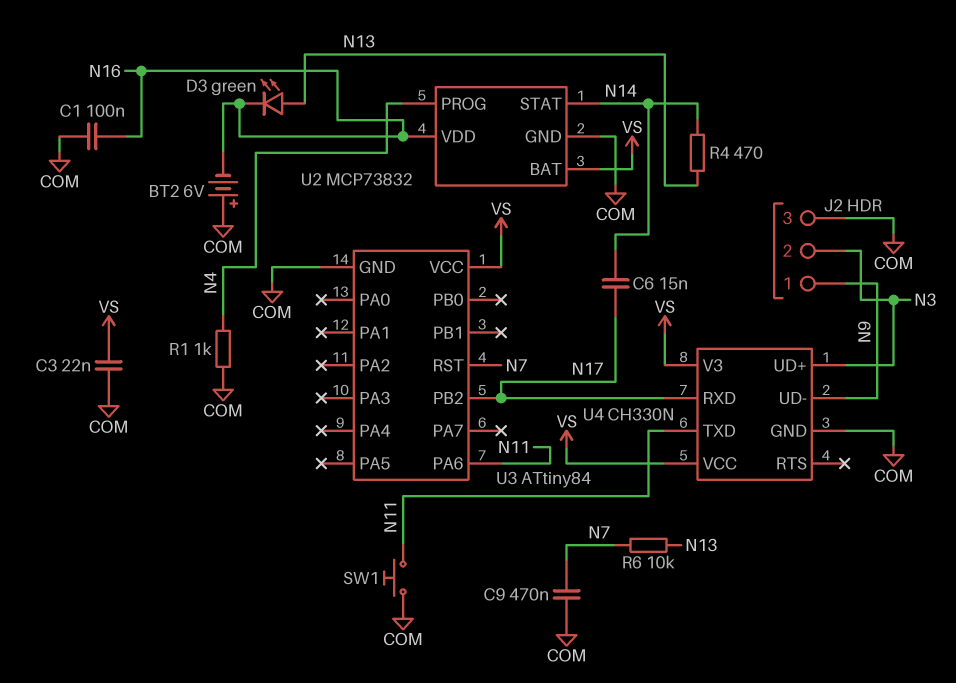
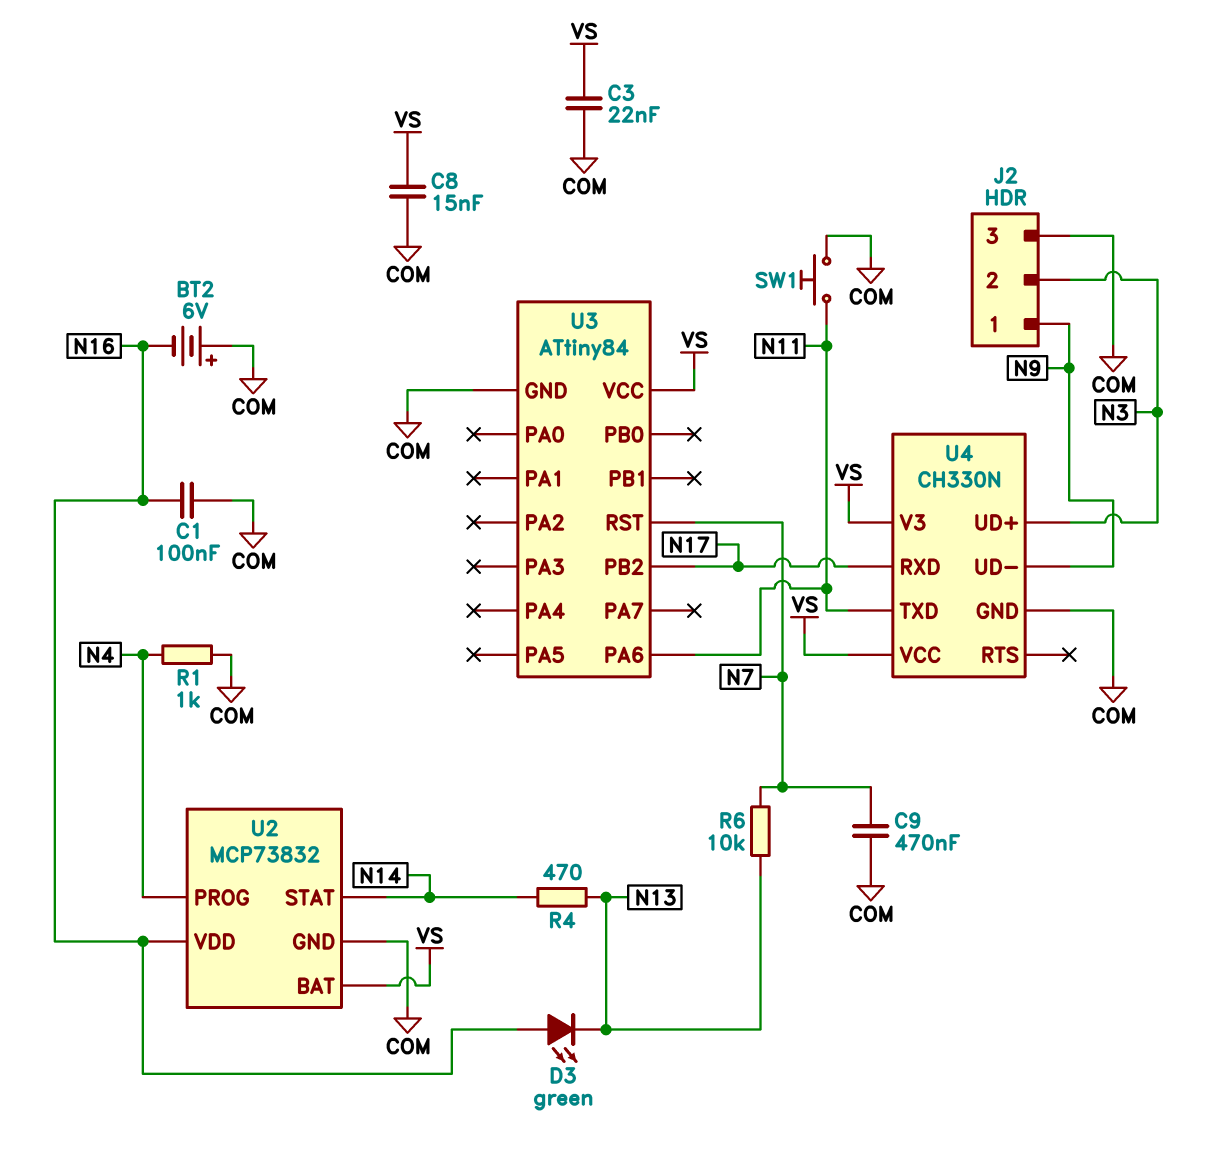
C6: 15nF (N14, N17) -> none
C8: none -> 15nF (COM, VS)
D3: LED green (A N13, K N16) -> LED green (A N16, K N13)

